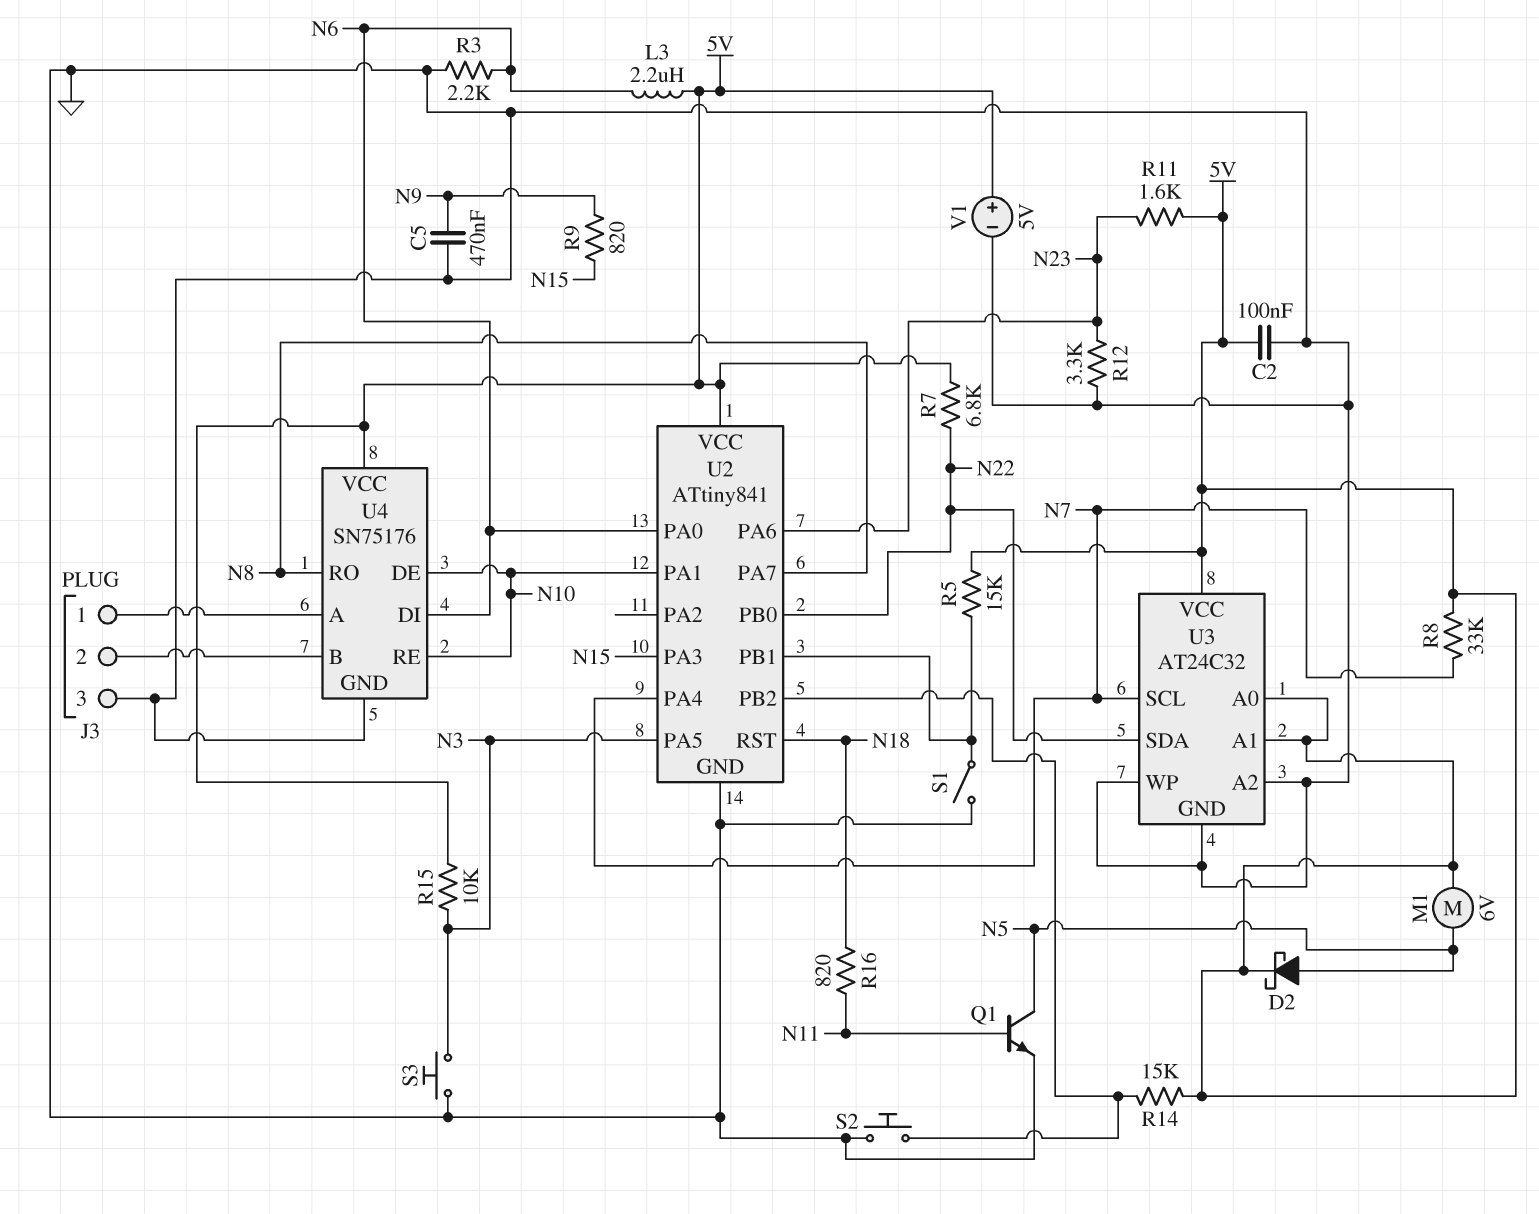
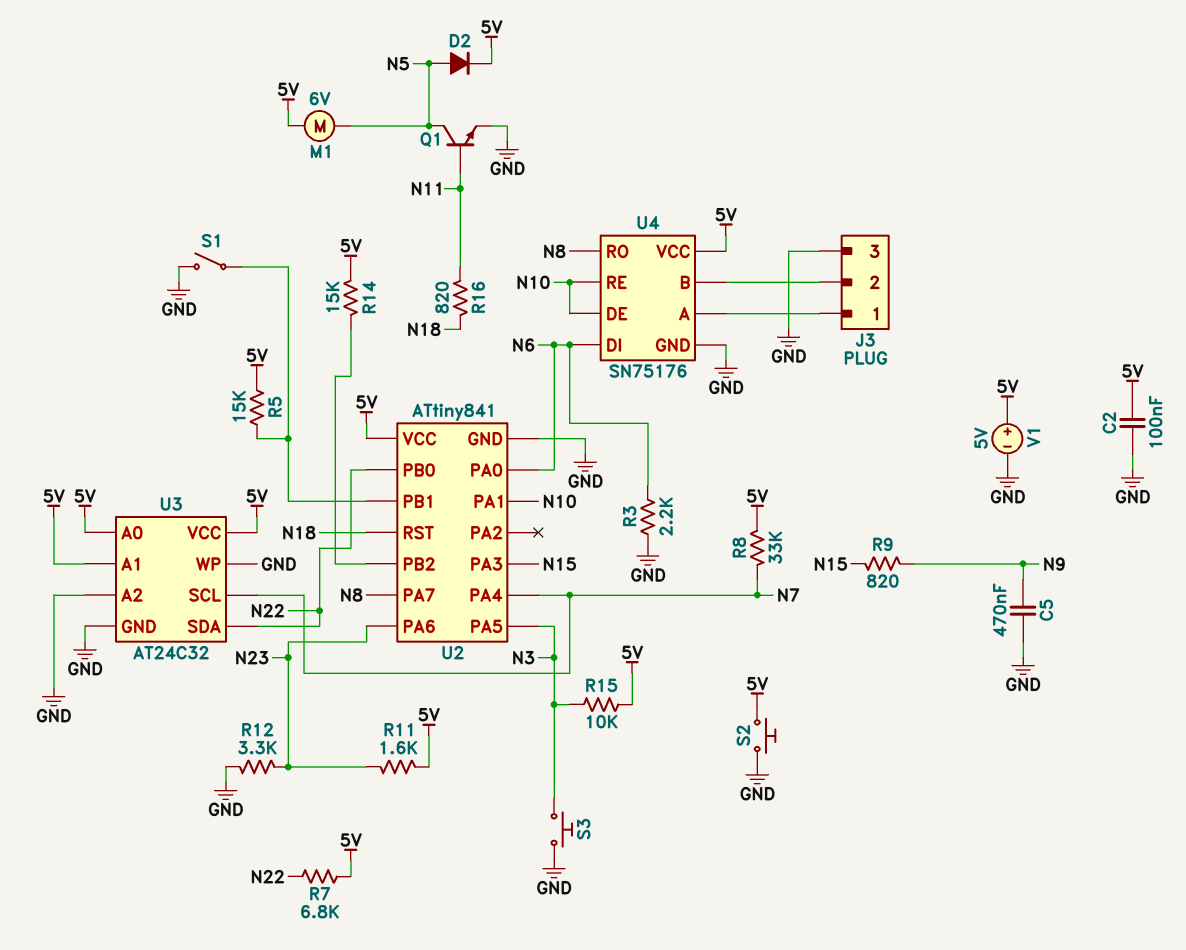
D2: schottky (A N5, K 5V) -> diode (A N5, K 5V)
L3: 2.2uH (5V, N6) -> none
S2: button (GND, U2/PB2) -> button (5V, GND)

